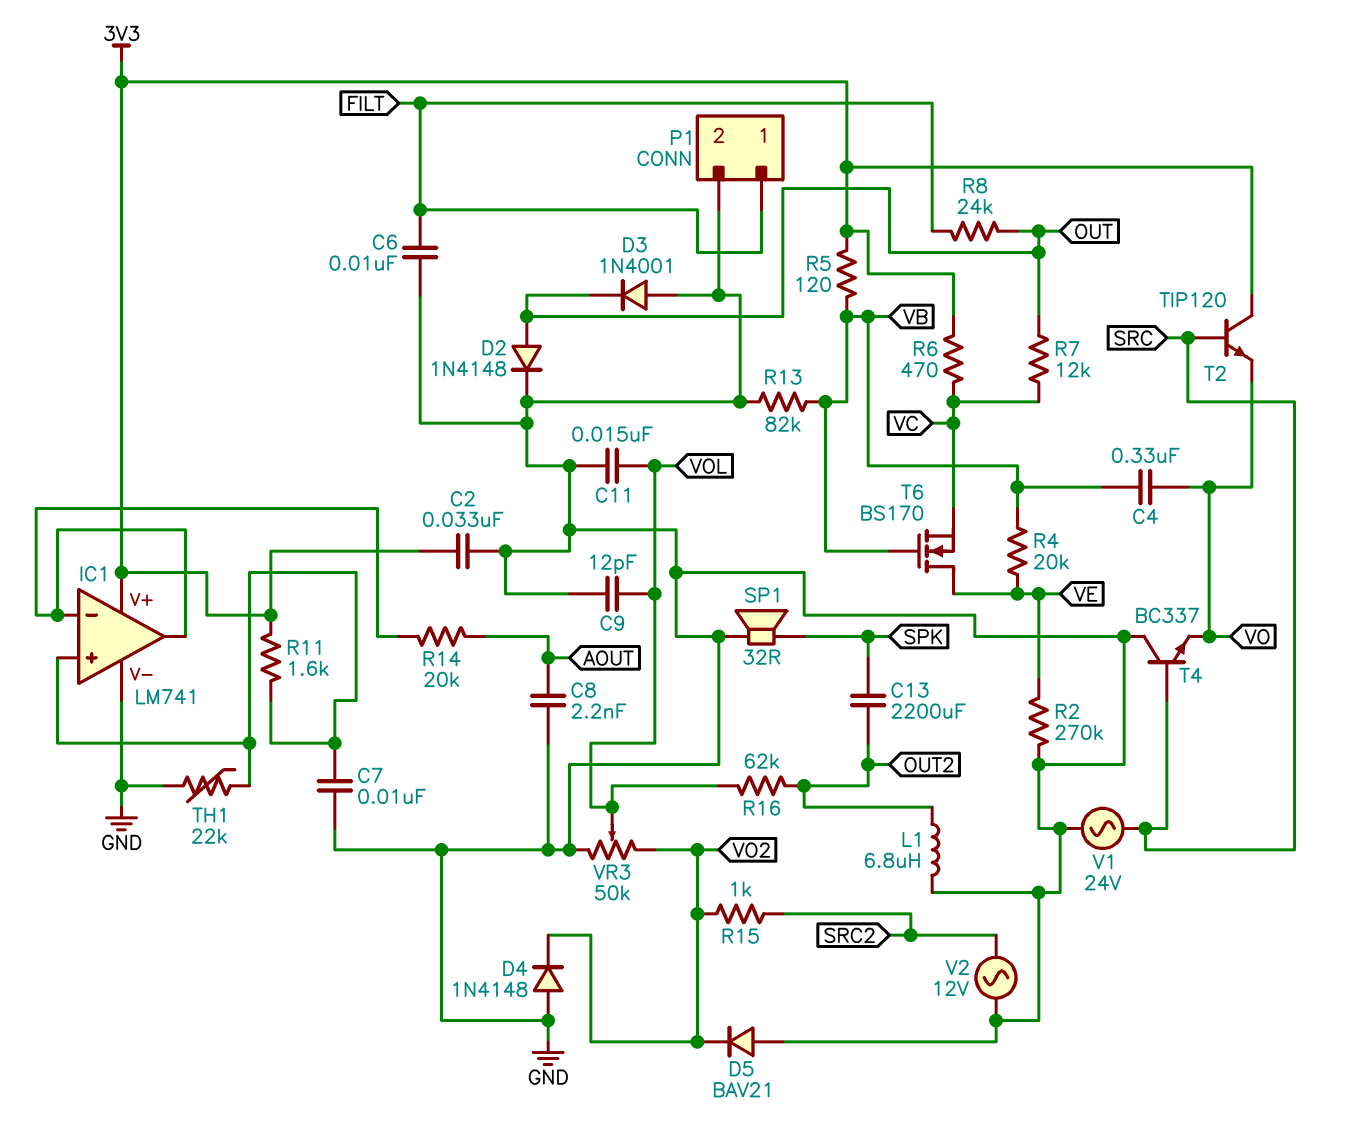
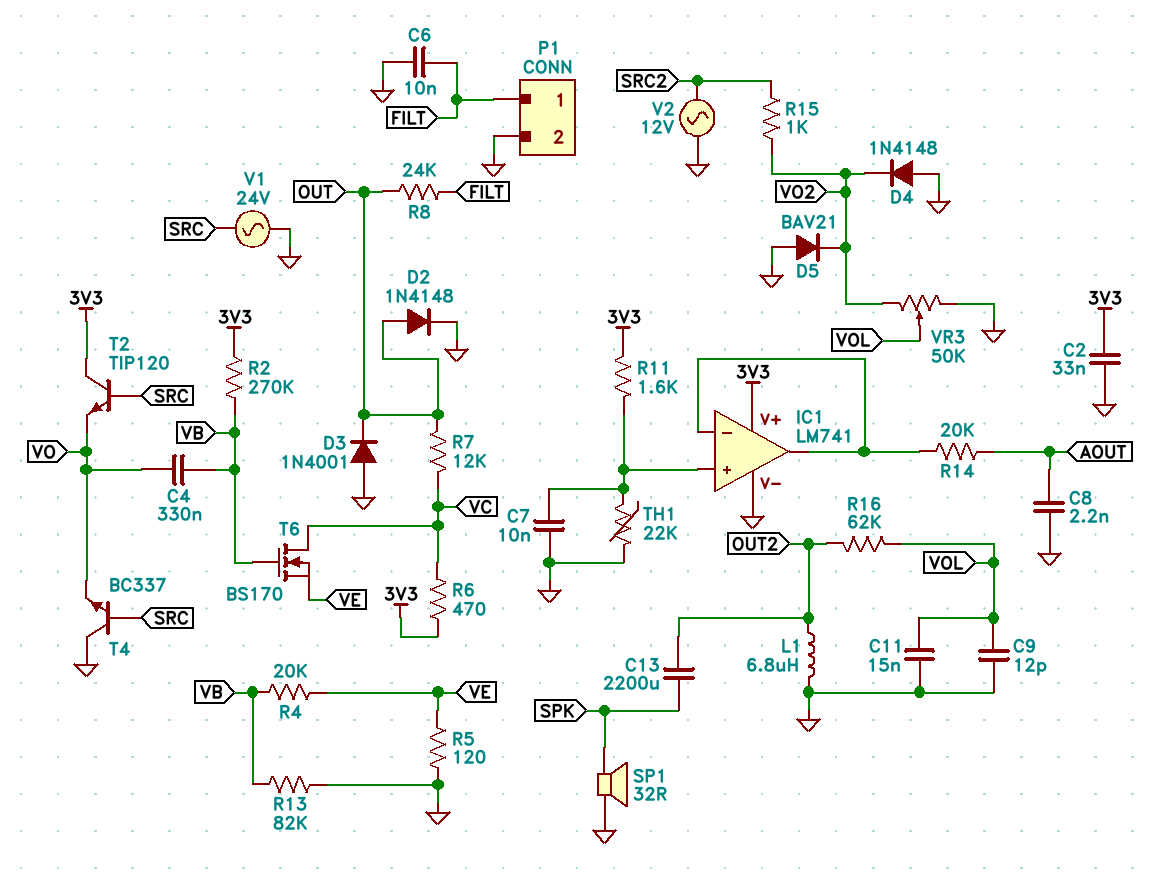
R2: 270k (GND, VE) -> 270k (3V3, VB)
R5: 120 (3V3, VB) -> 120 (GND, VE)
T6: NMOS BS170 (G VB, D VE, S VC) -> NMOS BS170 (G VB, D VC, S VE)

